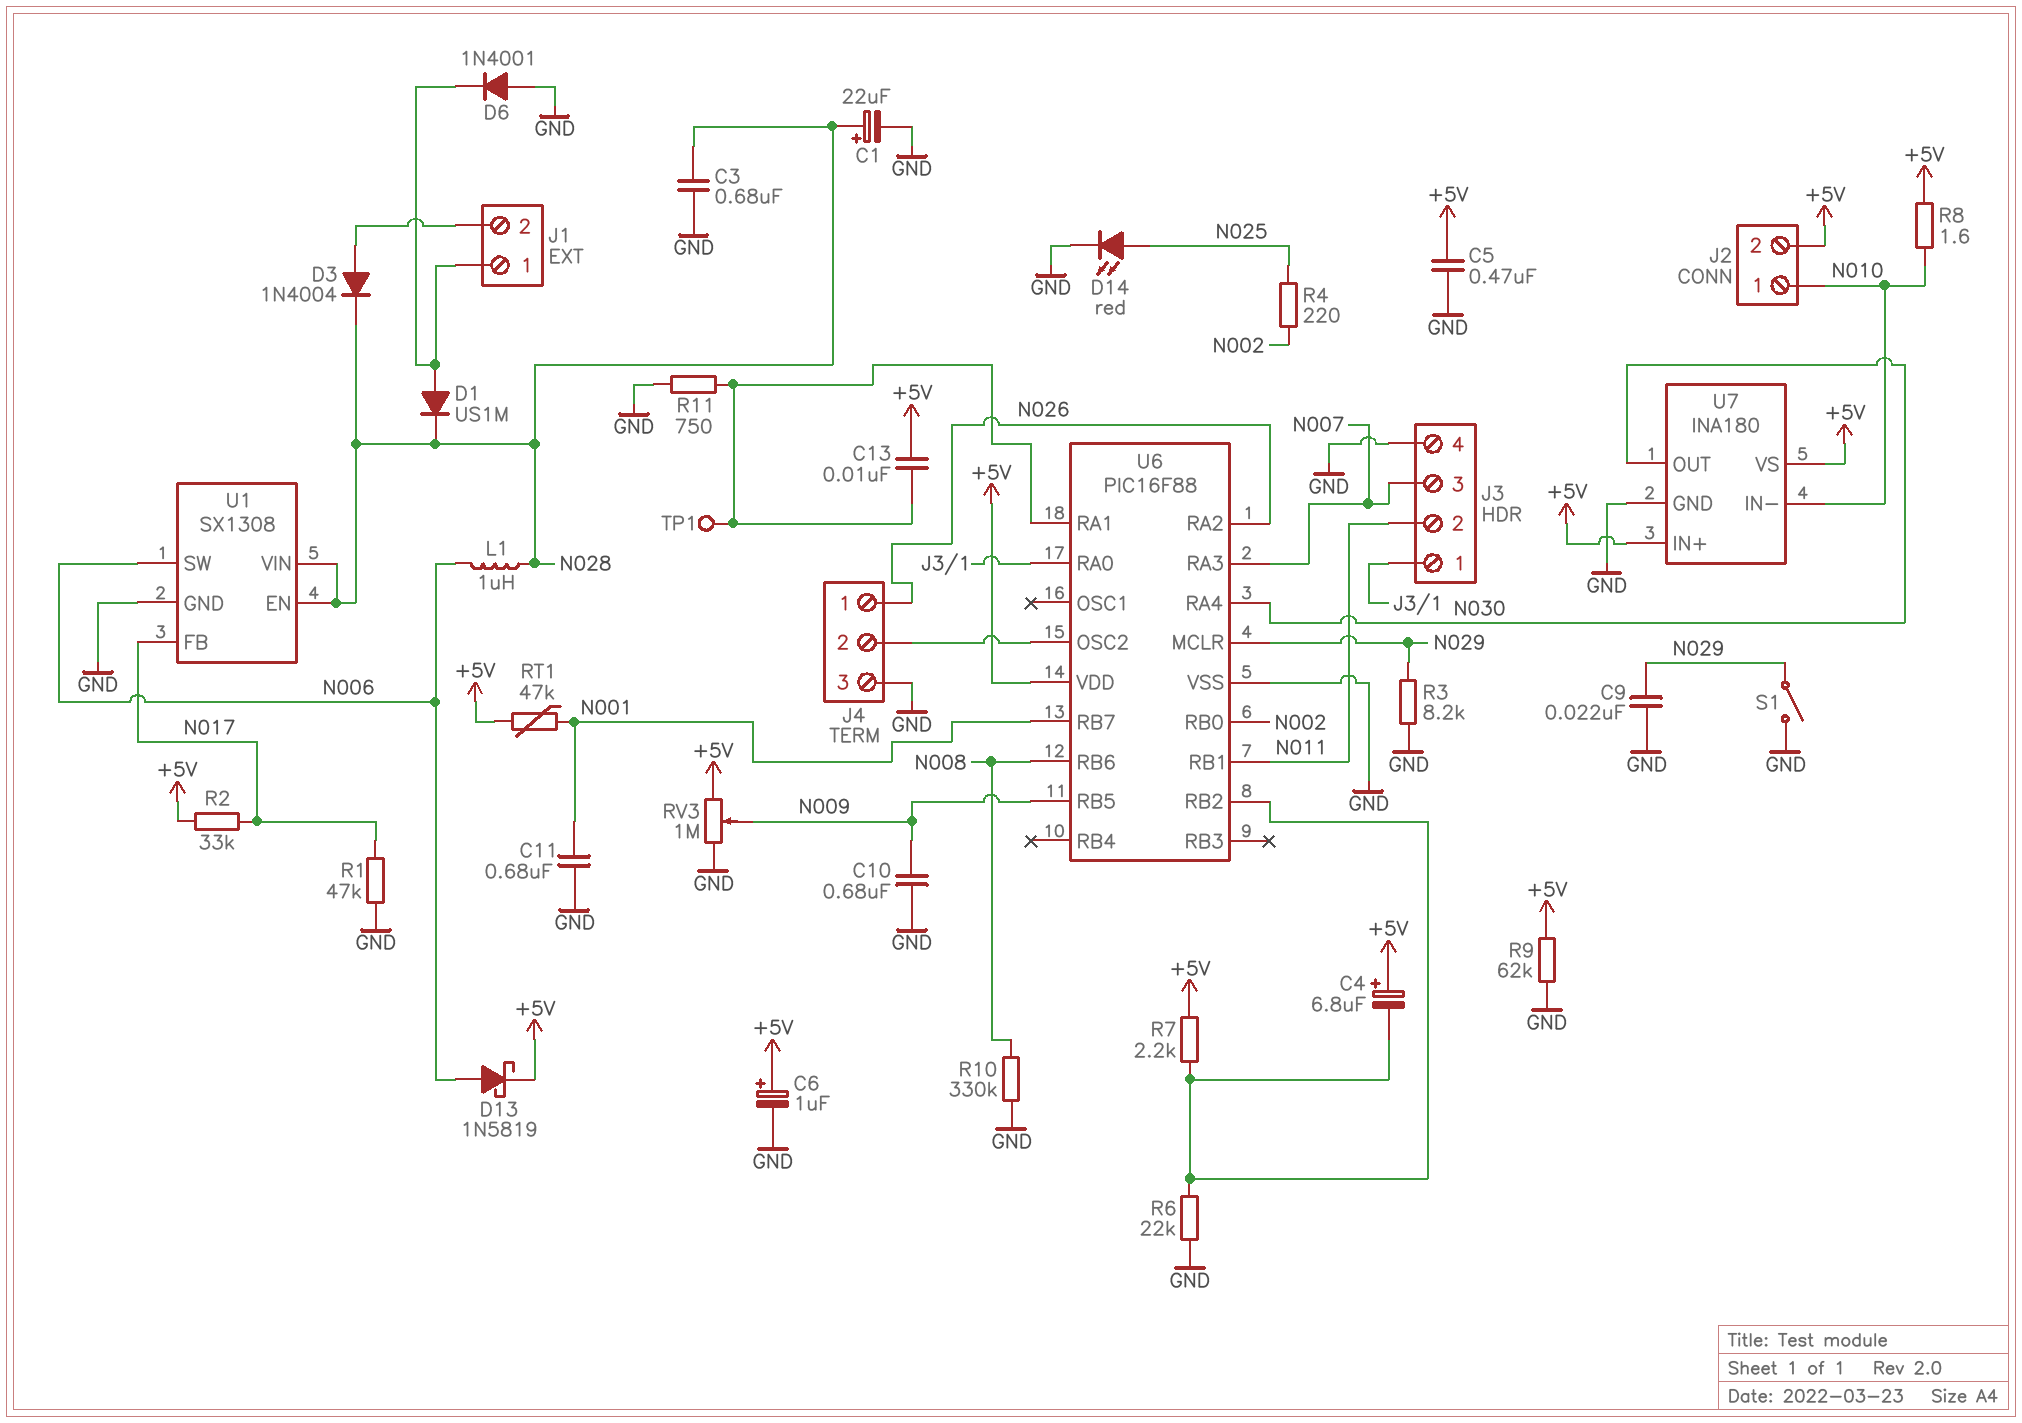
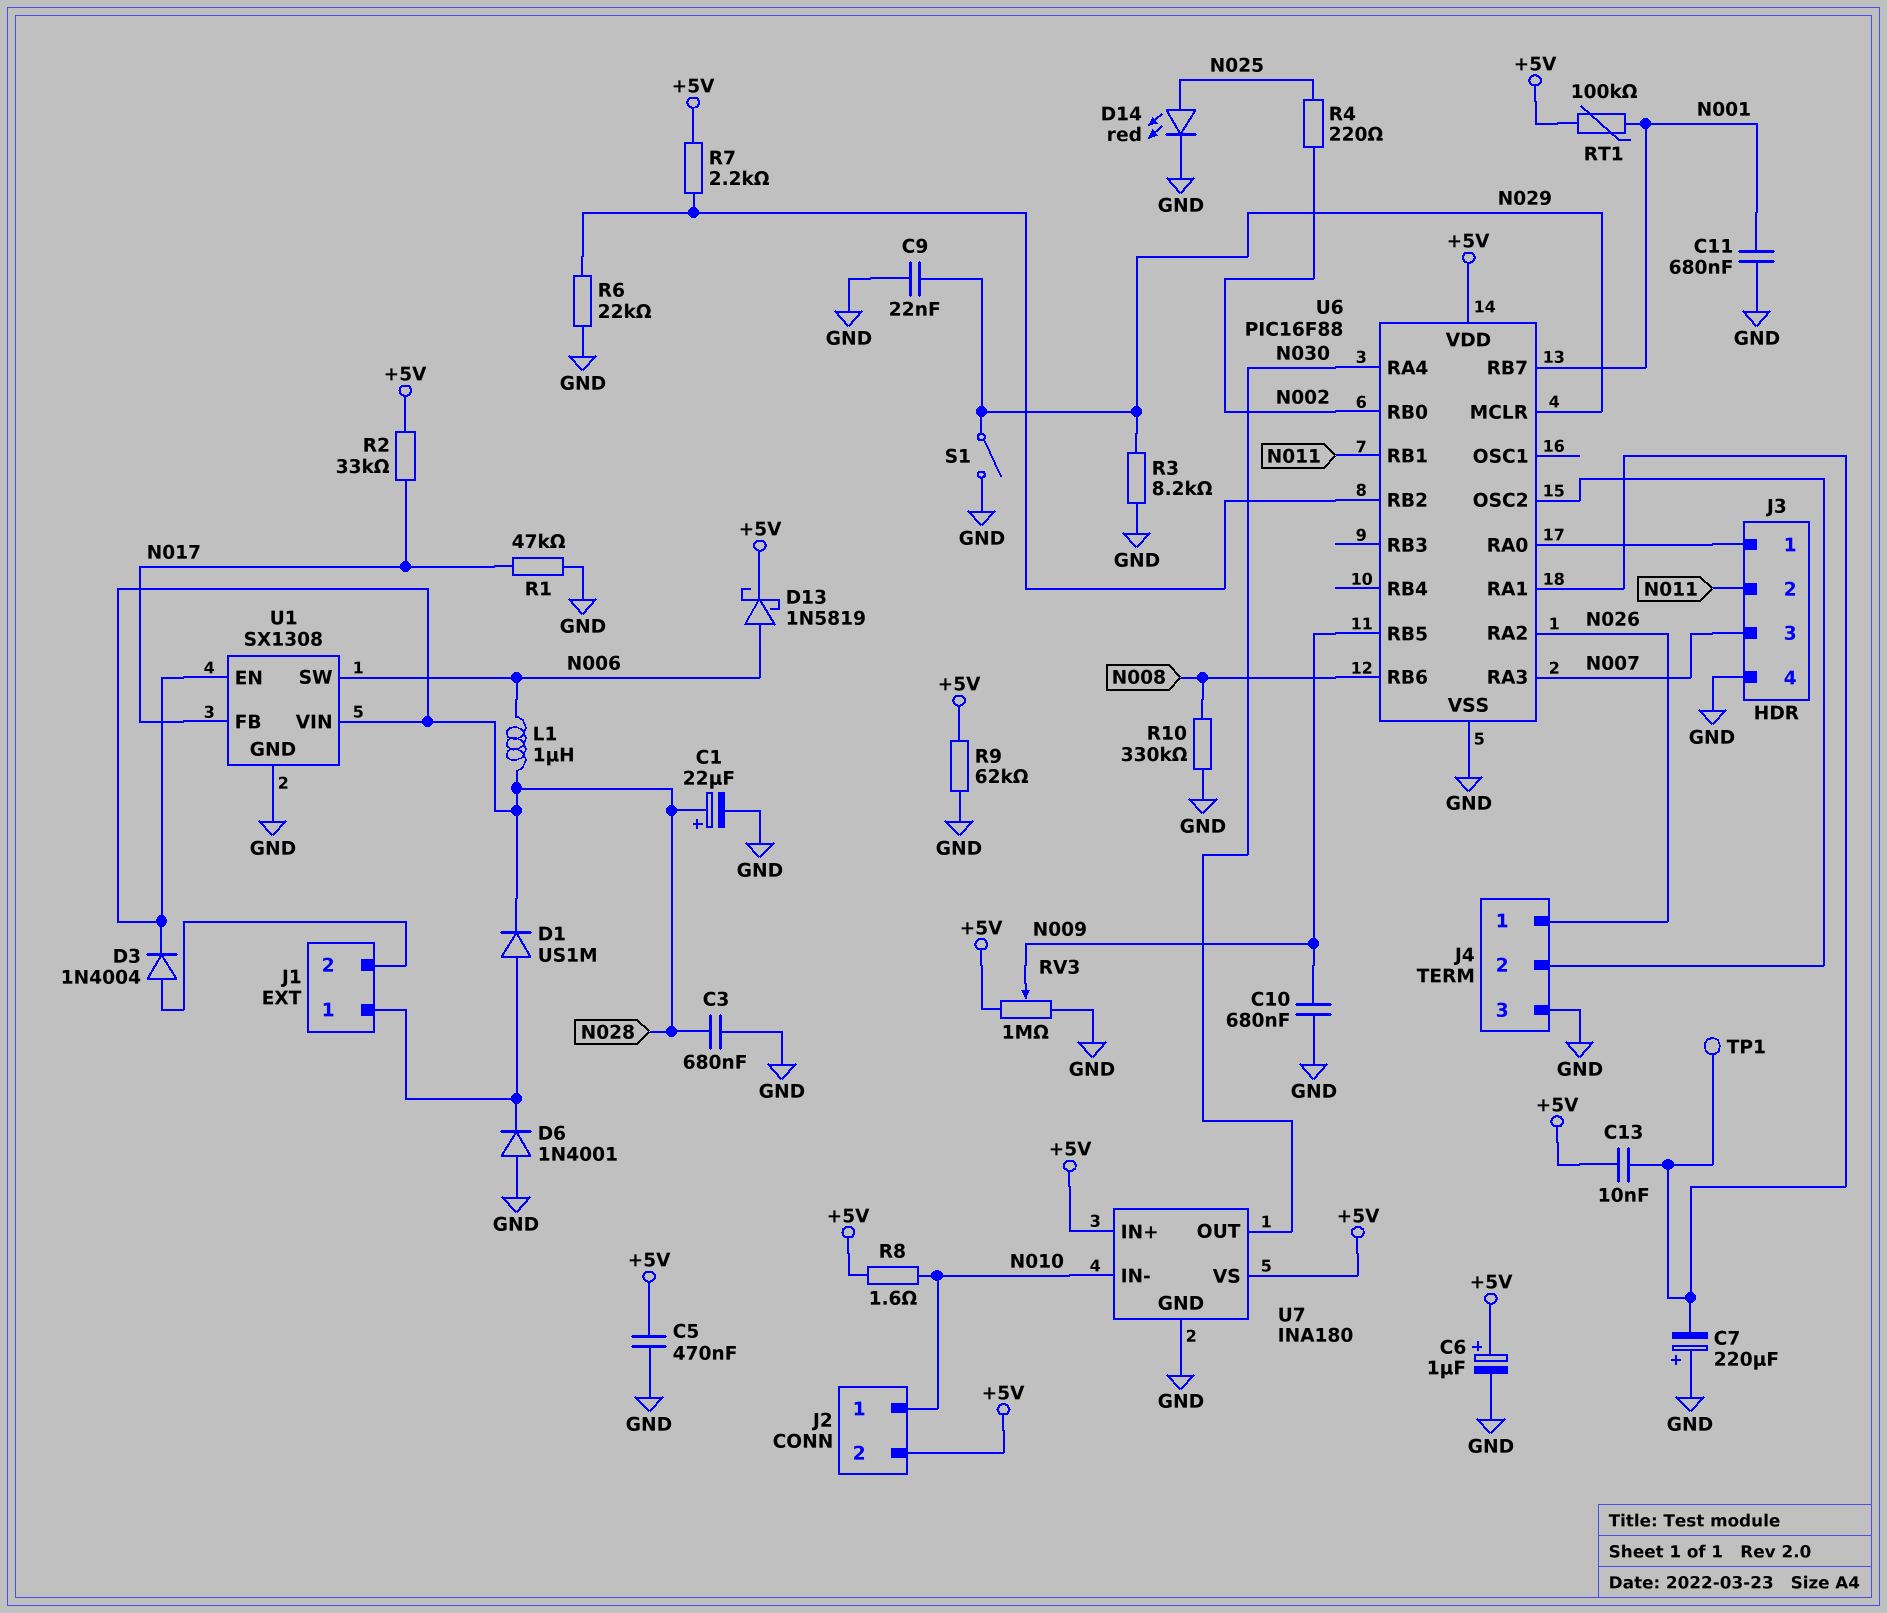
C4: 6.8uF (plus +5V, minus U6/RB2) -> none
C7: none -> 220uF (plus GND, minus U6/RA1)
R11: 750 (GND, U6/RA1) -> none
RT1: 47k (+5V, N001) -> 100k (+5V, N001)

